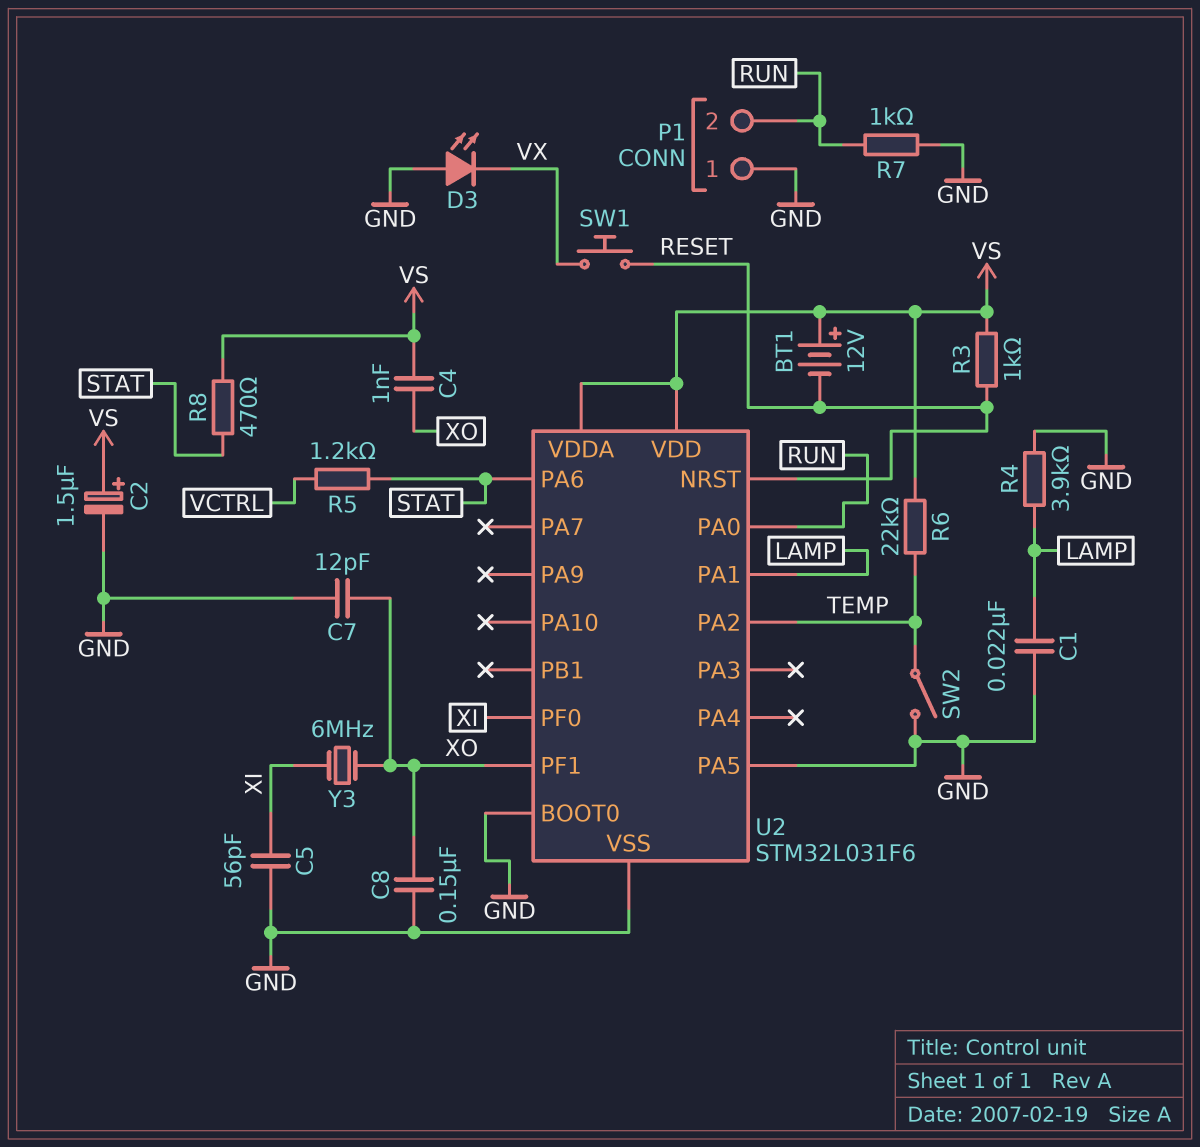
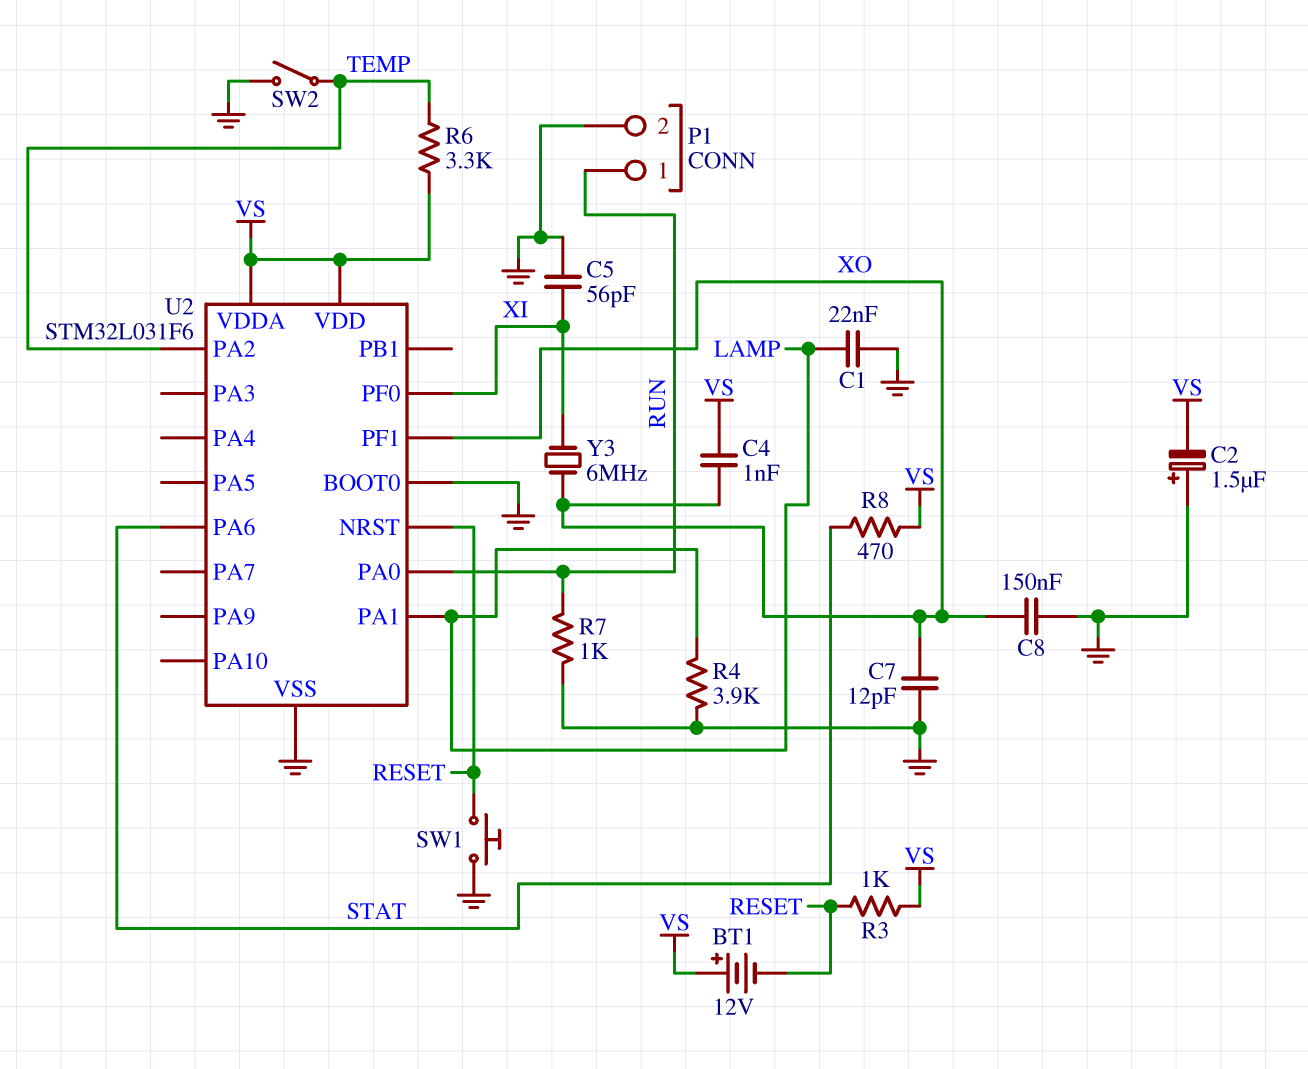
C2: 1.5uF (plus VS, minus GND) -> 1.5uF (plus GND, minus VS)
D3: LED (A GND, K VX) -> none
P1 pin 1: GND -> RUN
P1 pin 2: RUN -> GND
R5: 1.2k (STAT, VCTRL) -> none
R6: 22k (TEMP, VS) -> 3.3k (TEMP, VS)
SW1: button (RESET, VX) -> button (GND, RESET)
U2 pin PA5: GND -> none

